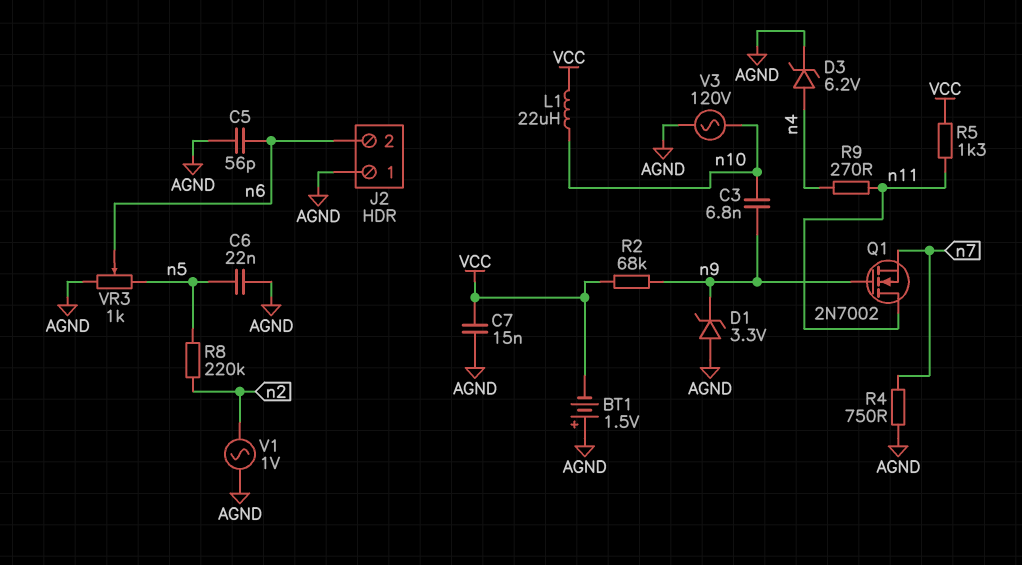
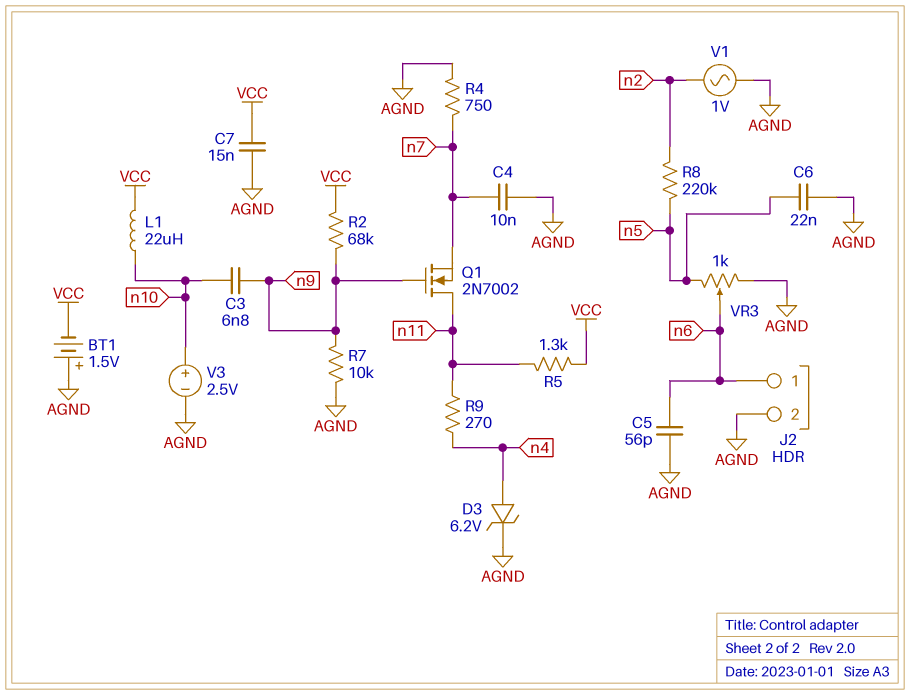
C4: none -> 10nF (AGND, n7)
D1: zener 3.3V (A AGND, K n9) -> none
J2 pin 1: AGND -> n6
J2 pin 2: n6 -> AGND
R7: none -> 10k (AGND, n9)
V3: AC 120V (AGND, n10) -> 2.5V (plus n10, minus AGND)

